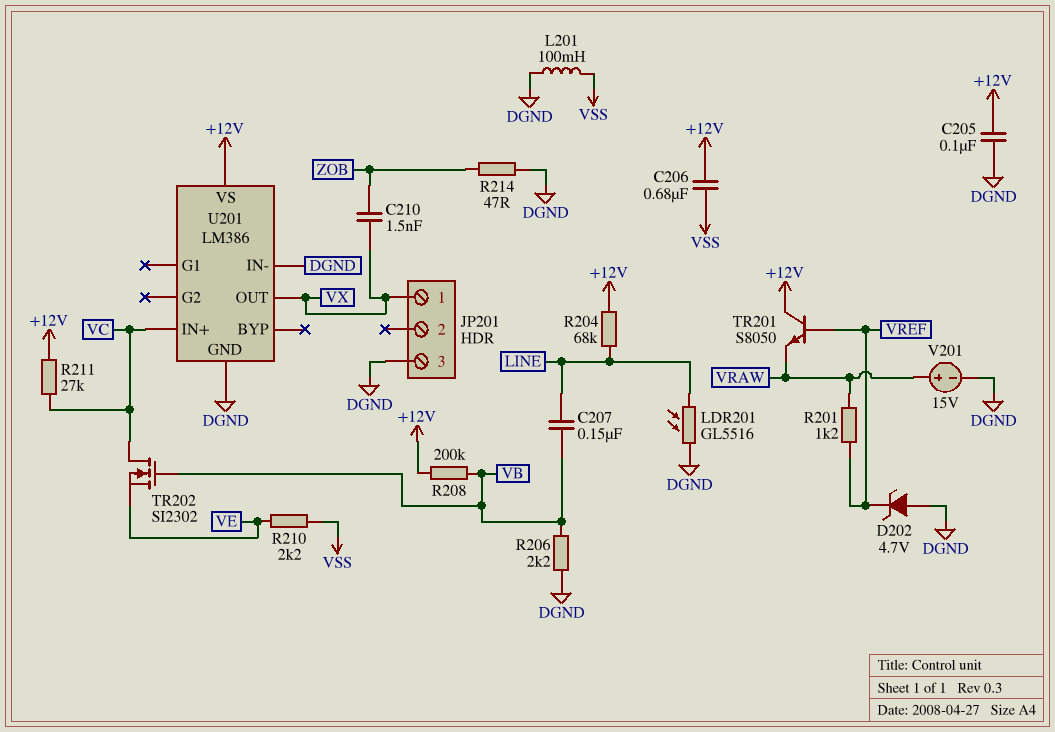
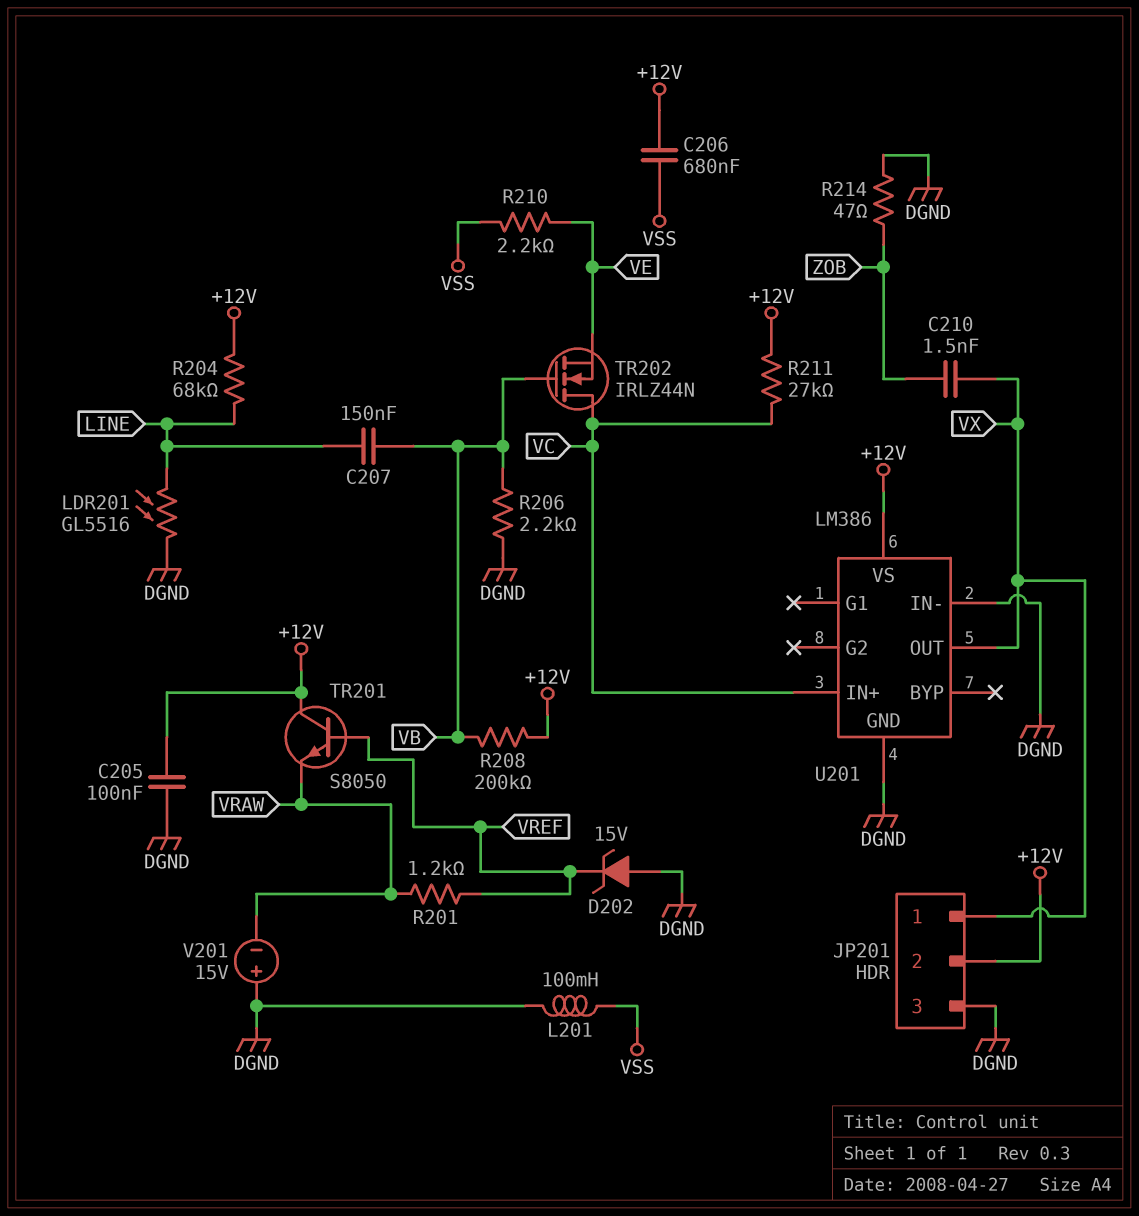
D202: zener 4.7V (A DGND, K VREF) -> zener 15V (A DGND, K VREF)
JP201 pin 2: none -> +12V
TR202: NMOS SI2302 (G VB, D VC, S VE) -> NMOS IRLZ44N (G VB, D VC, S VE)
V201: 15V (plus VRAW, minus DGND) -> 15V (plus DGND, minus VRAW)

